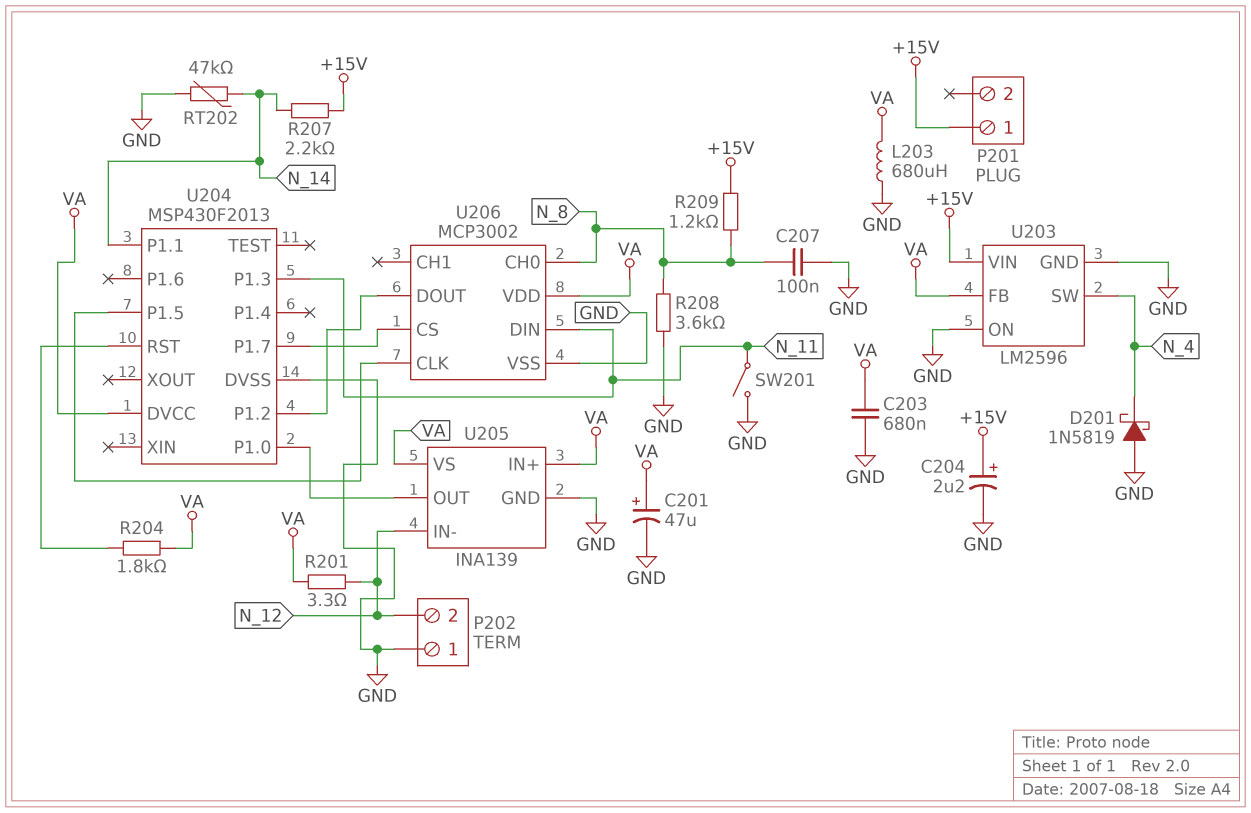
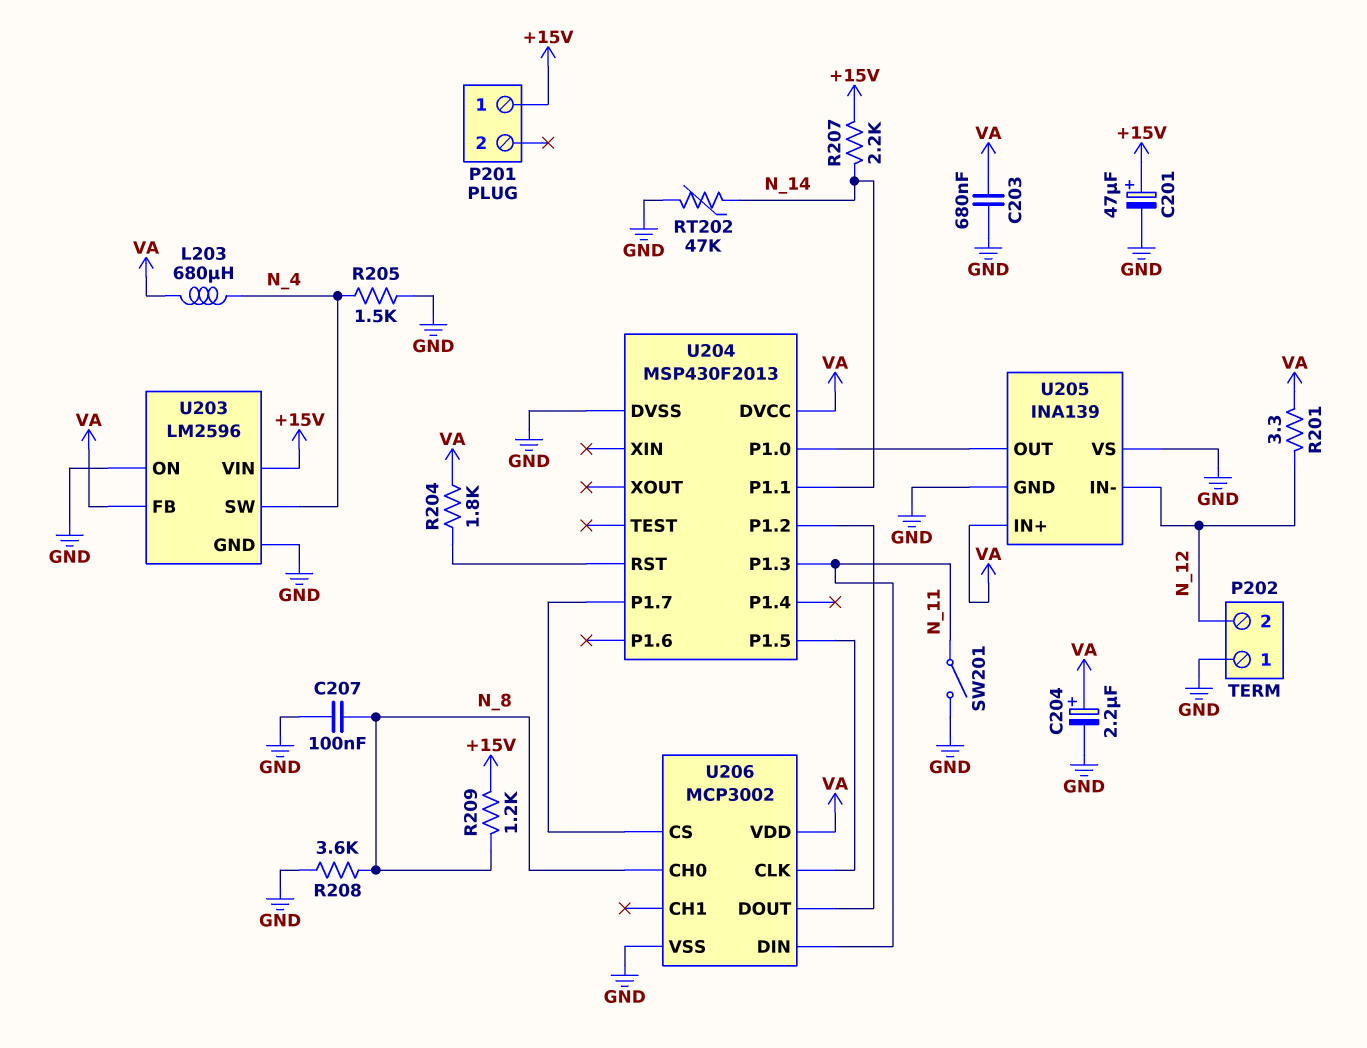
C201: 47uF (plus VA, minus GND) -> 47uF (plus +15V, minus GND)
C204: 2.2uF (plus +15V, minus GND) -> 2.2uF (plus VA, minus GND)
D201: schottky 1N5819 (A GND, K N_4) -> none
L203: 680uH (GND, VA) -> 680uH (N_4, VA)
R205: none -> 1.5k (GND, N_4)
U205 pin VS: VA -> GND

